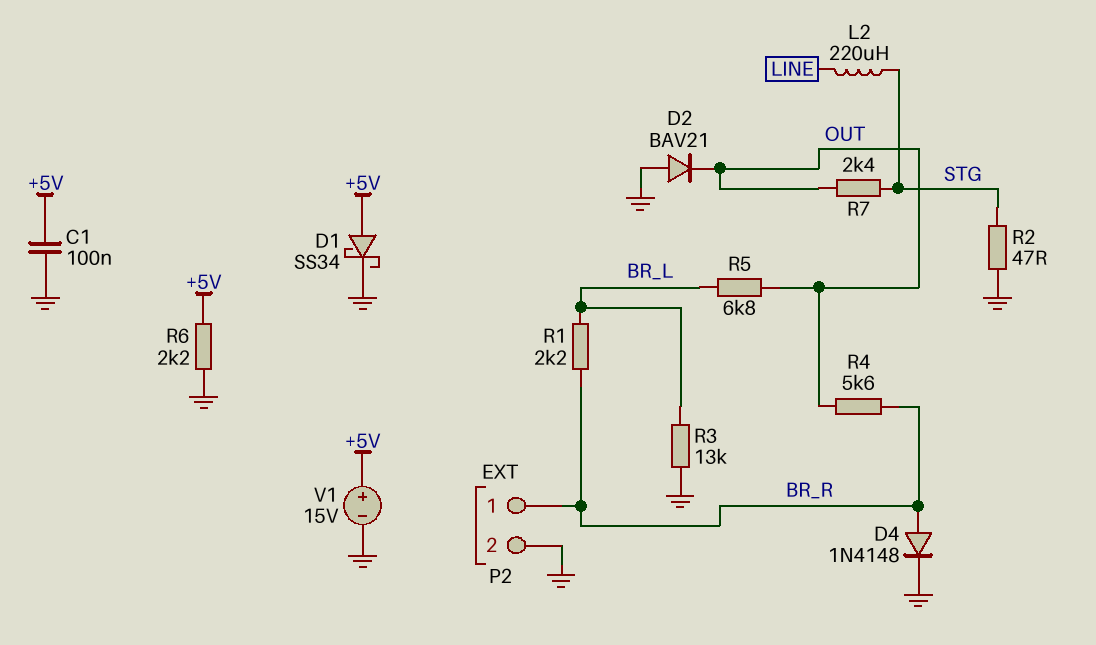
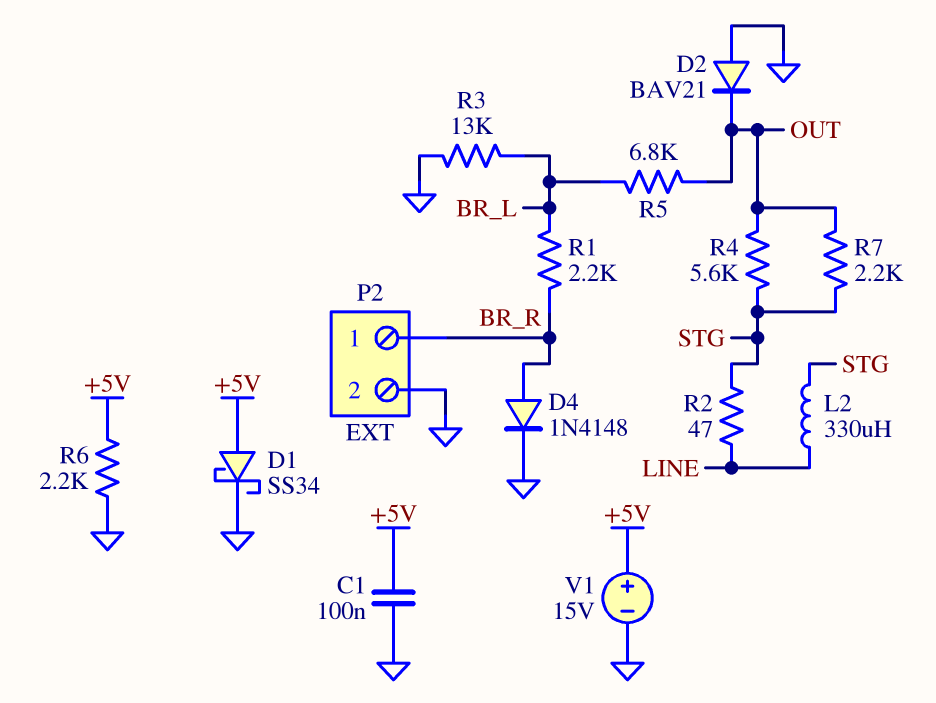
L2: 220uH (LINE, STG) -> 330uH (LINE, STG)
R2: 47 (GND, STG) -> 47 (LINE, STG)
R4: 5.6k (BR_R, OUT) -> 5.6k (OUT, STG)
R7: 2.4k (OUT, STG) -> 2.2k (OUT, STG)

